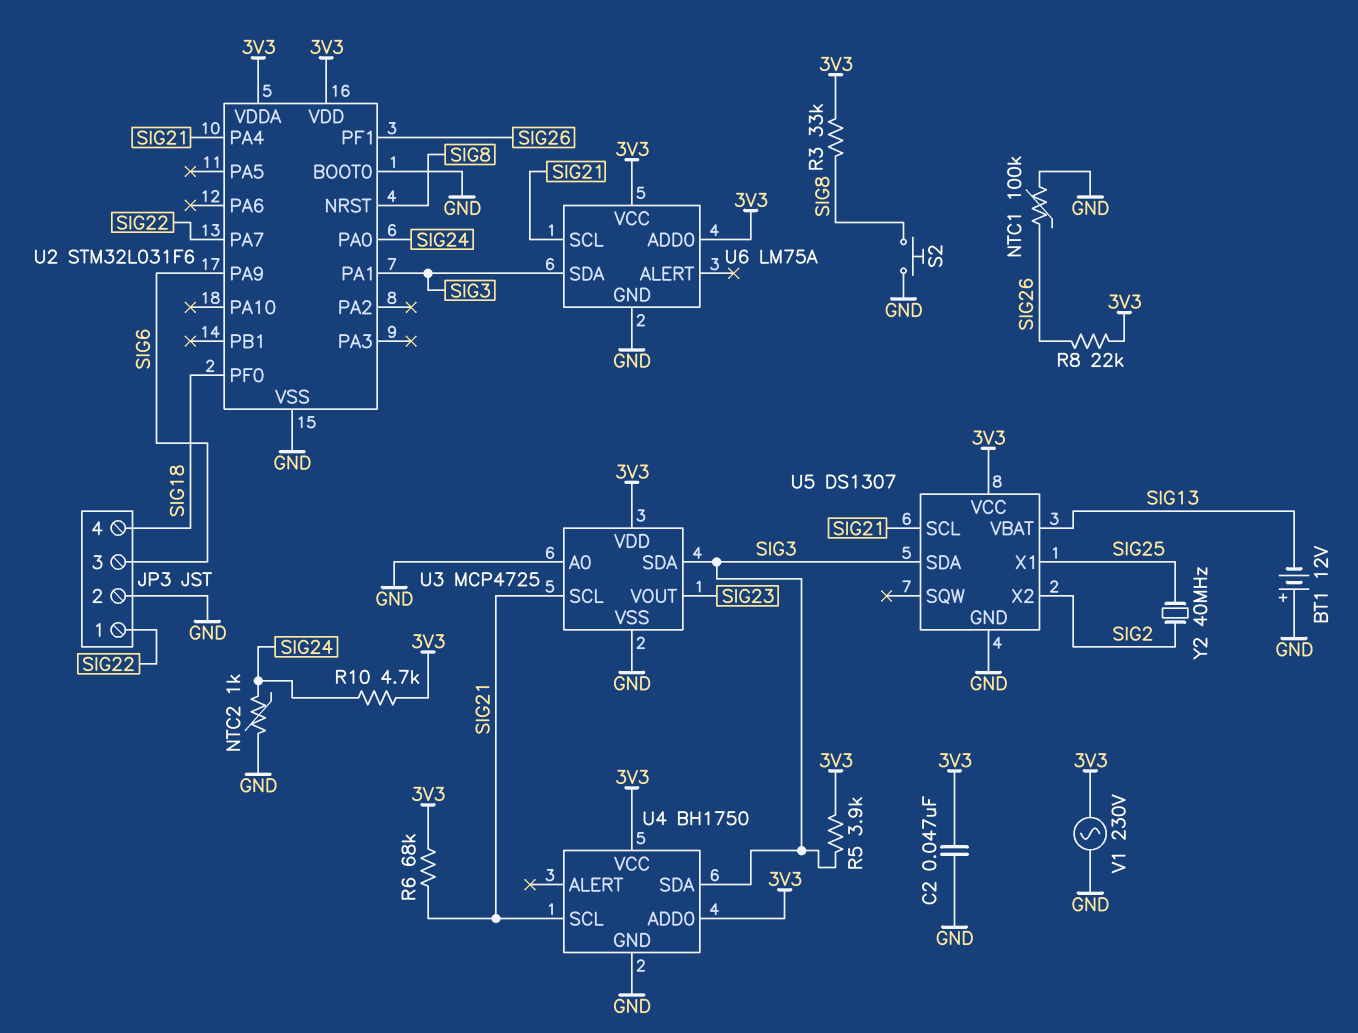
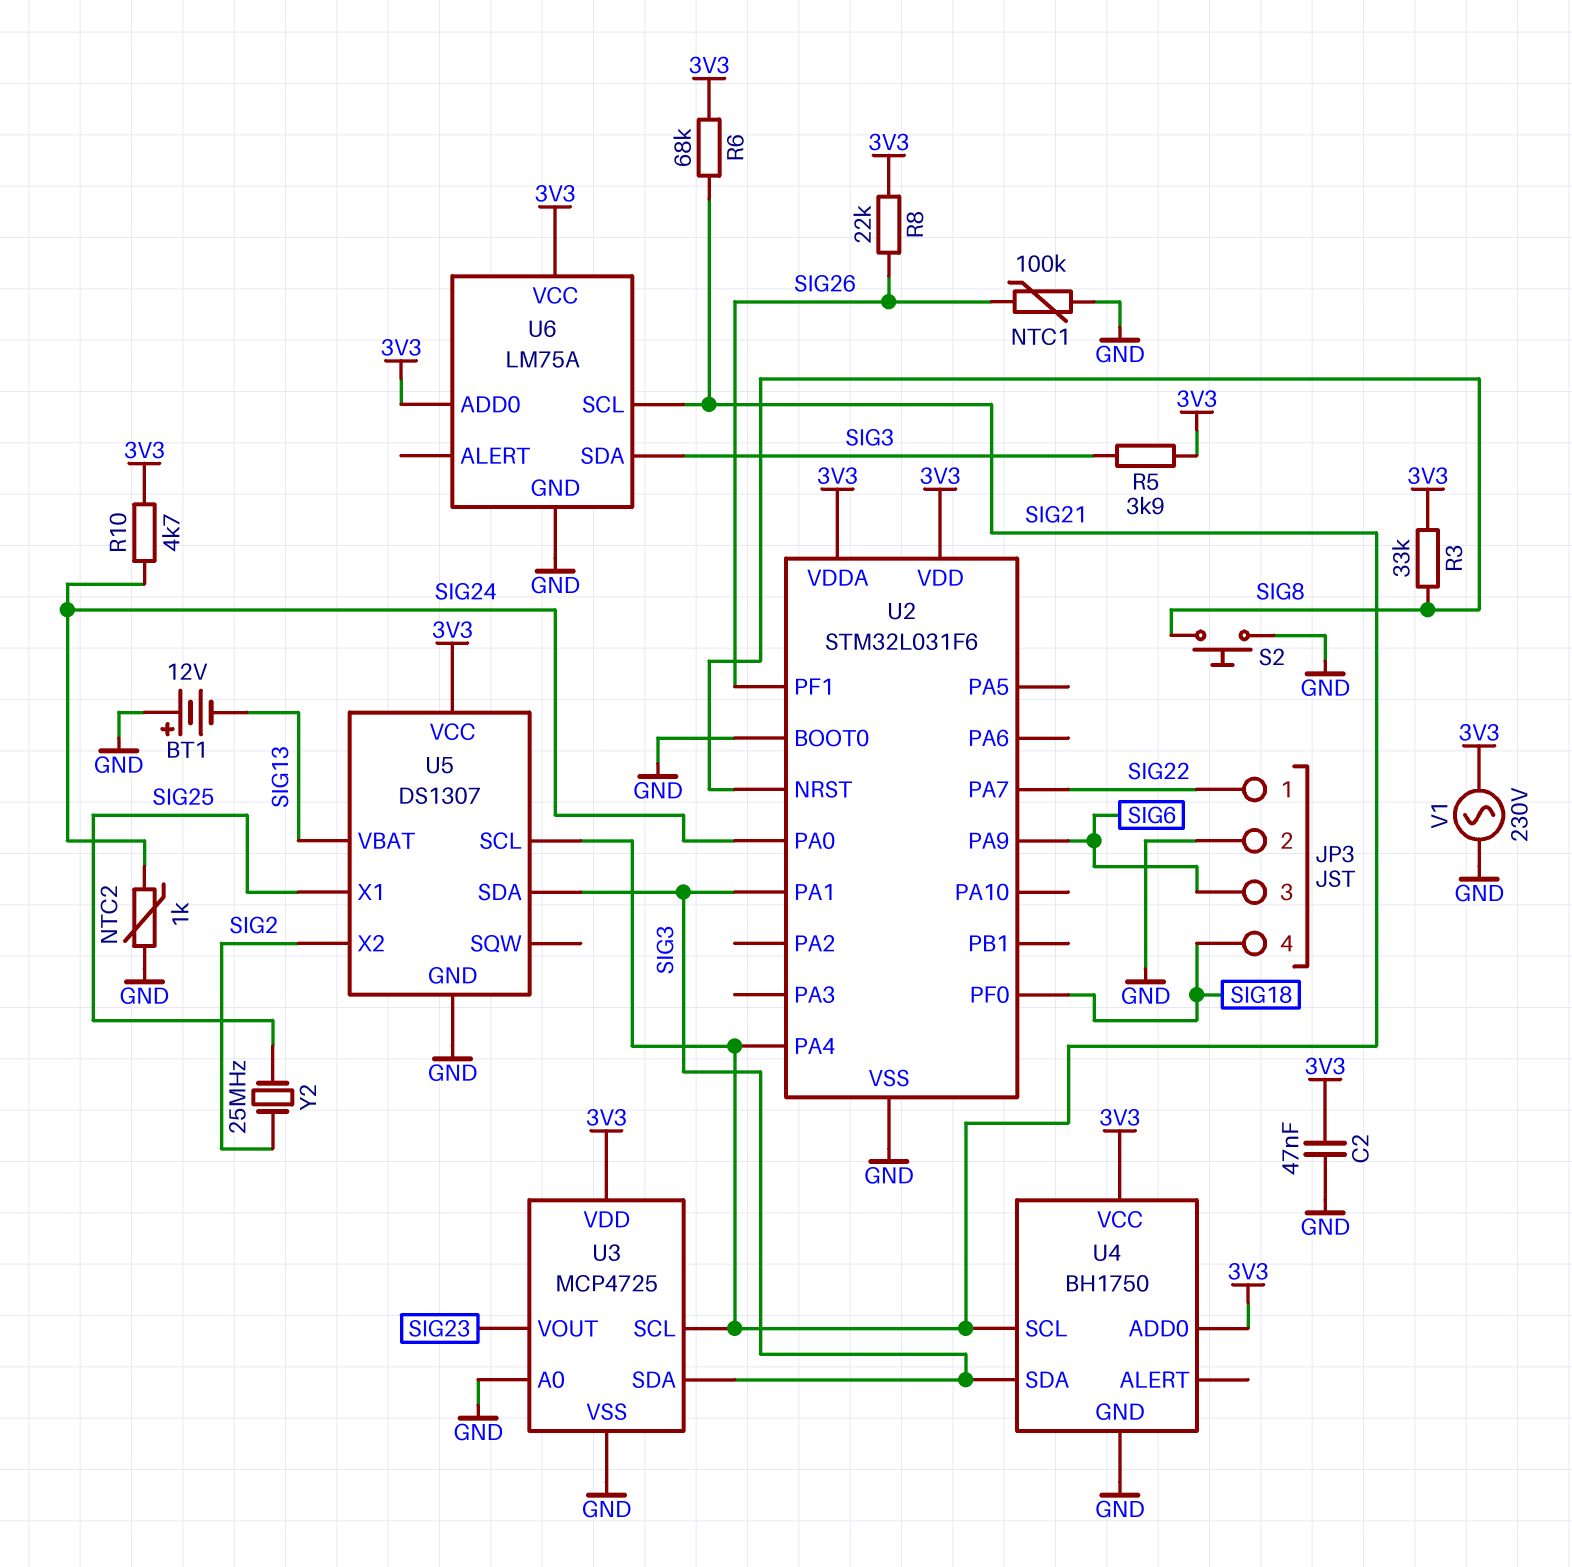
Y2: 40MHz (SIG2, SIG25) -> 25MHz (SIG2, SIG25)

